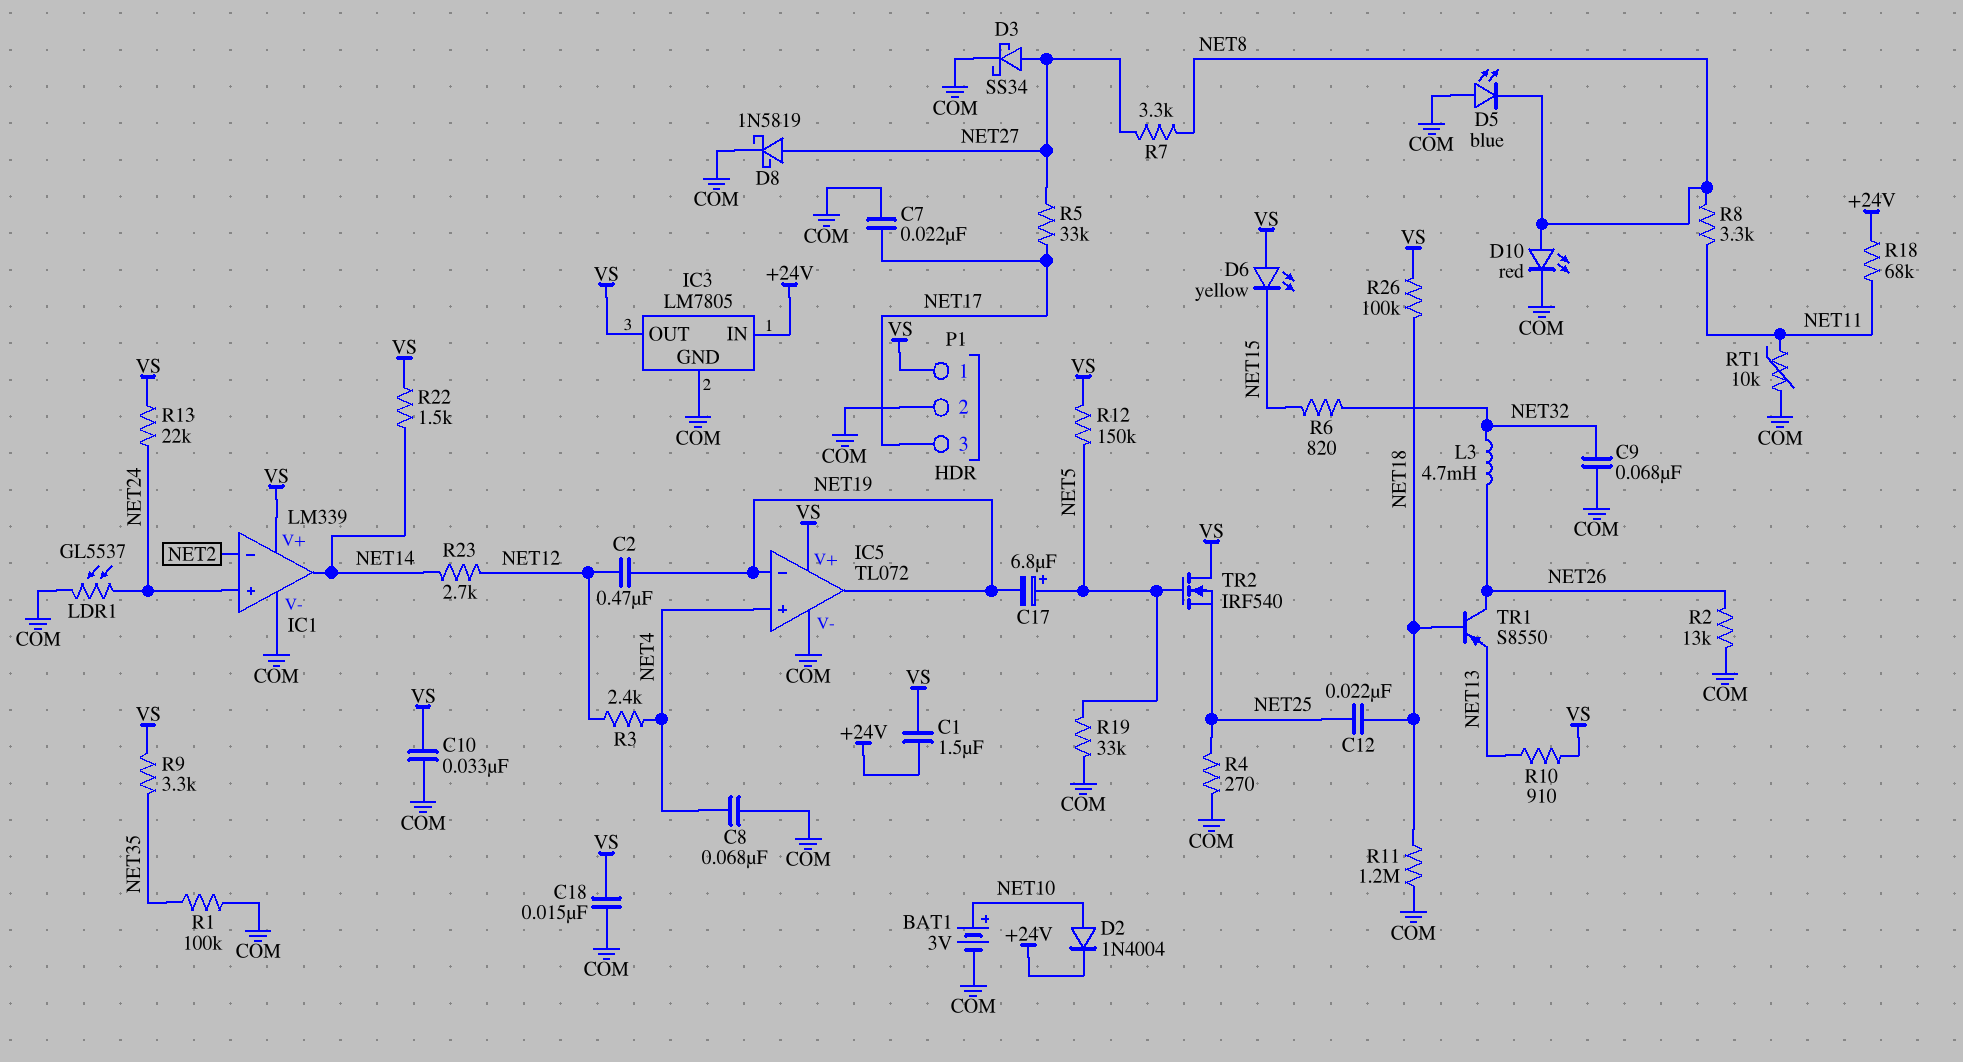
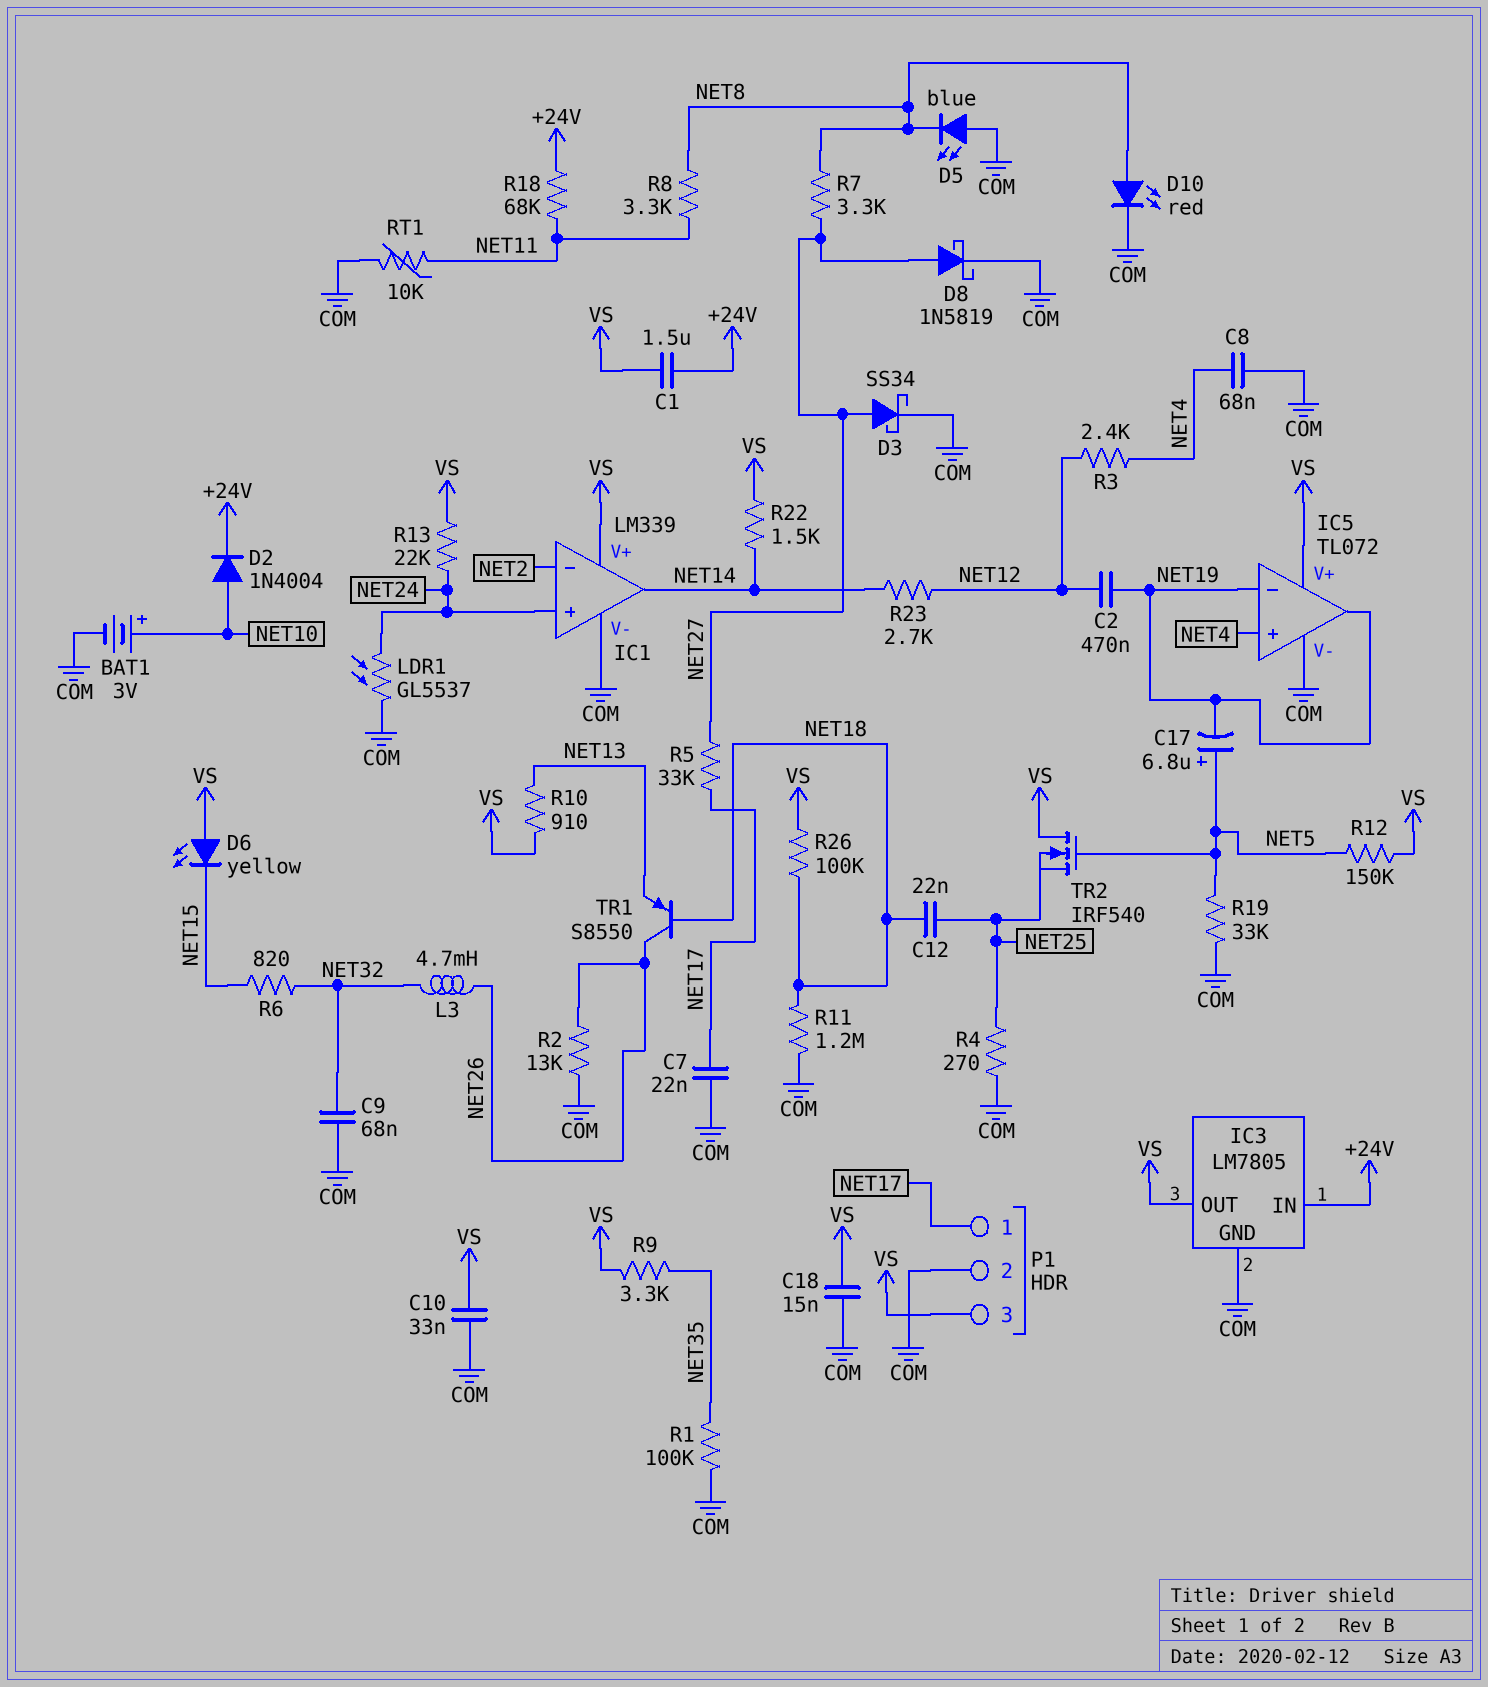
P1 pin 1: VS -> NET17
P1 pin 3: NET17 -> VS

